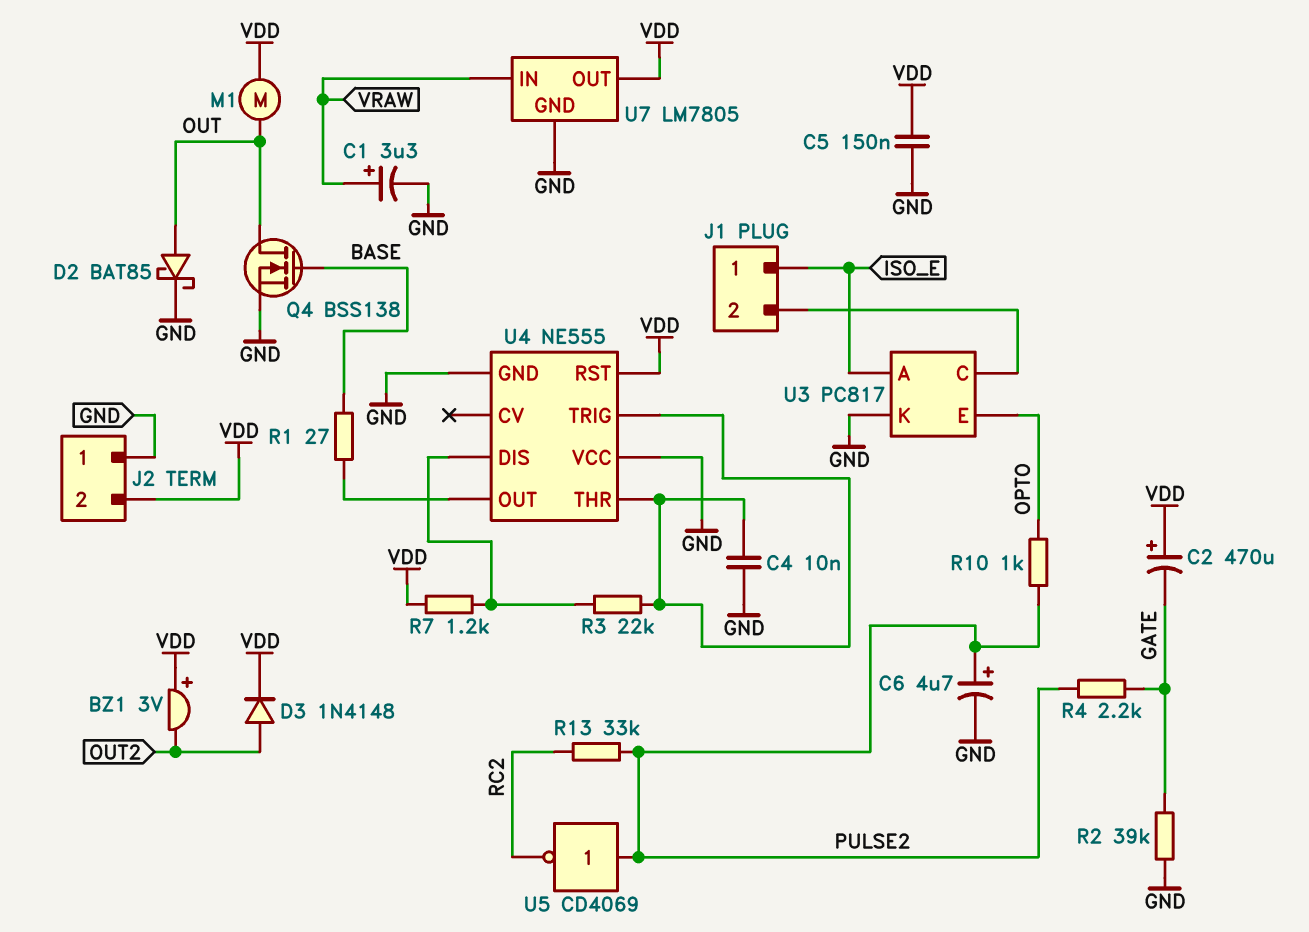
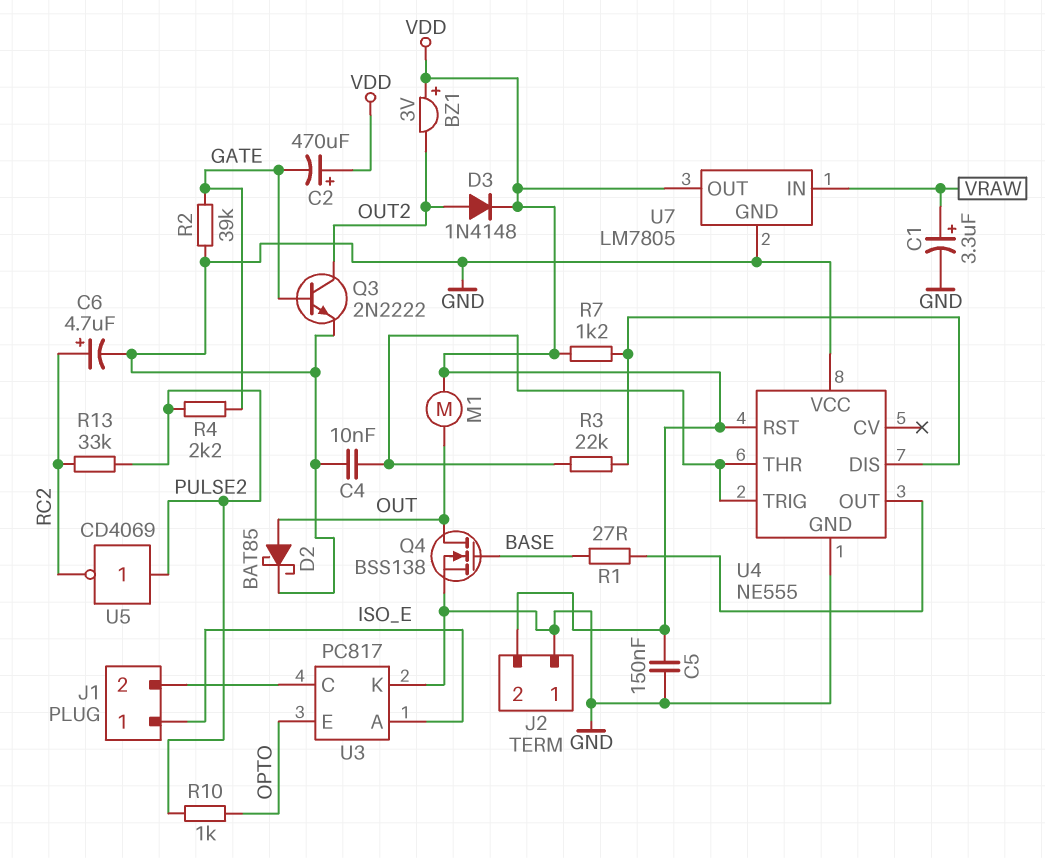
C6: 4.7uF (plus PULSE2, minus GND) -> 4.7uF (plus RC2, minus GND)
Q3: none -> NPN 2N2222 (B GATE, C OUT2, E GND)

